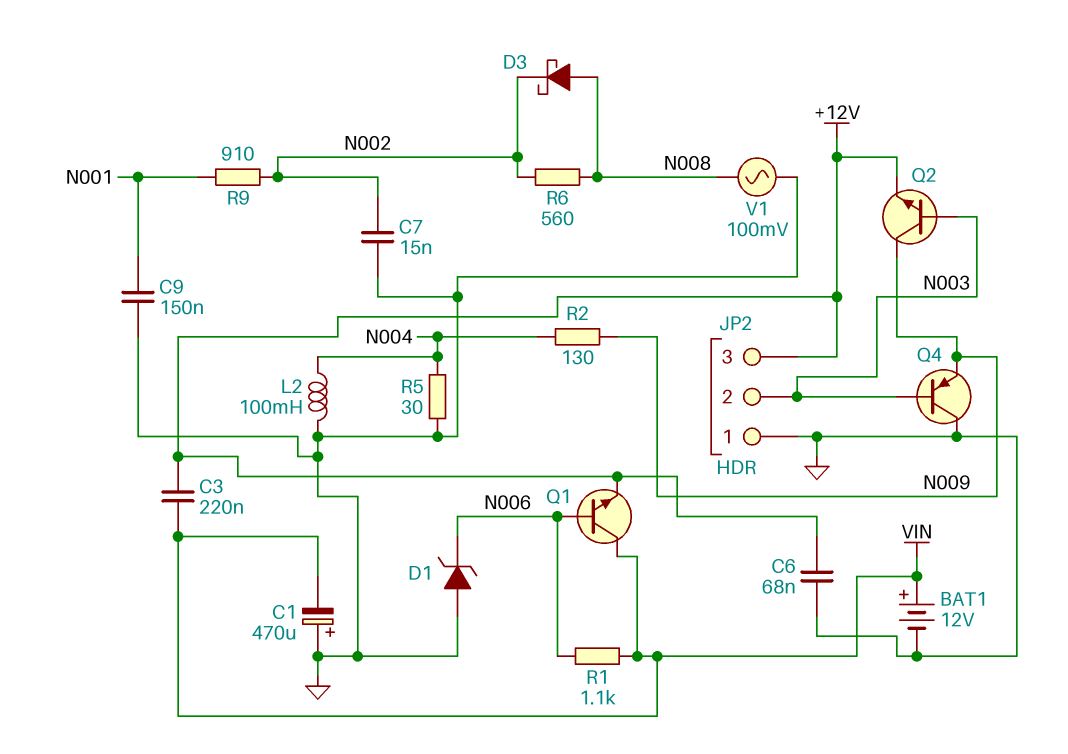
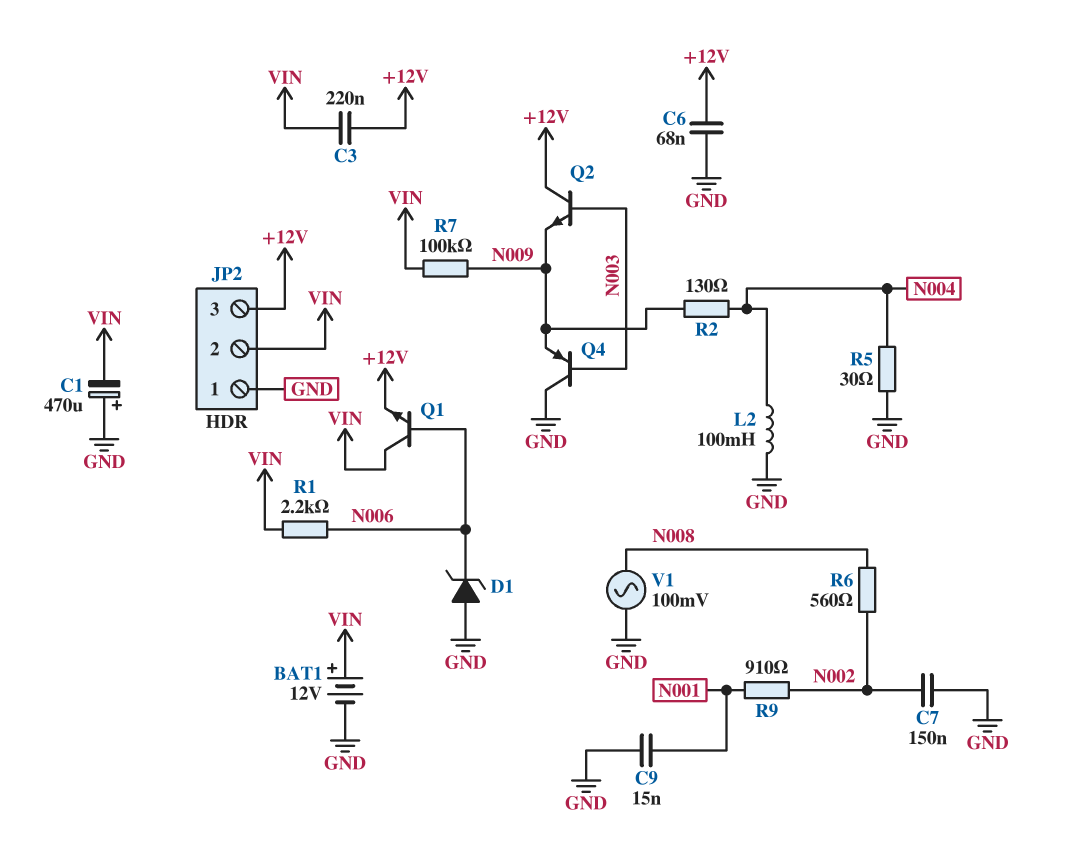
C7: 15nF (GND, N002) -> 150nF (GND, N002)
C9: 150nF (GND, N001) -> 15nF (GND, N001)
D3: schottky (A N008, K N002) -> none
JP2 pin 2: N003 -> VIN
Q2: NPN (B N003, C N009, E +12V) -> NPN (B N003, C +12V, E N009)
R1: 1.1k (N006, VIN) -> 2.2k (N006, VIN)
R7: none -> 100k (N009, VIN)

